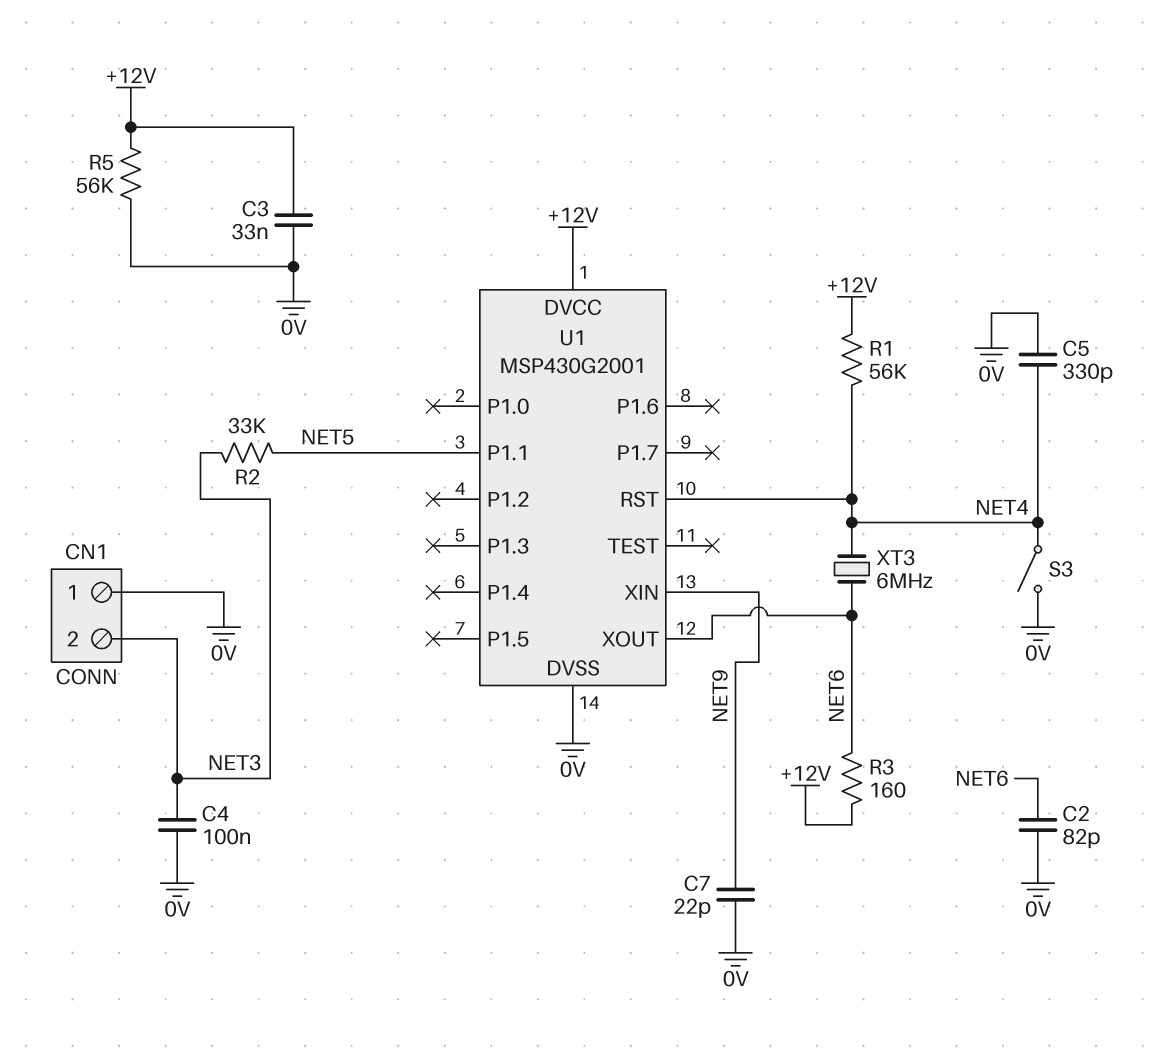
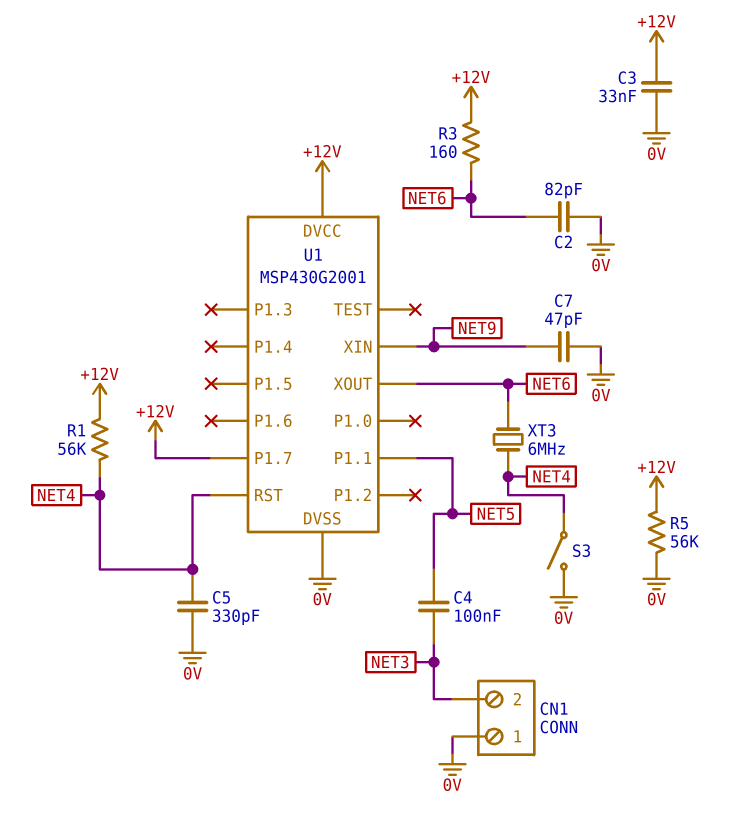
C4: 100nF (0V, NET3) -> 100nF (NET3, NET5)
C7: 22pF (0V, NET9) -> 47pF (0V, NET9)
R2: 33k (NET3, NET5) -> none
U1 pin P1.7: none -> +12V

